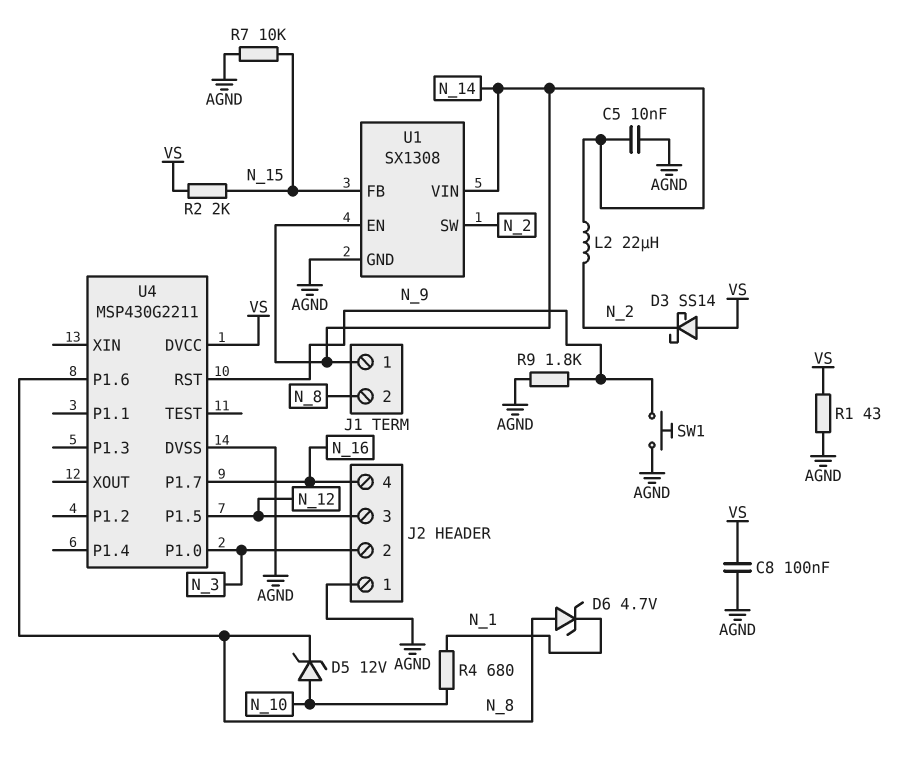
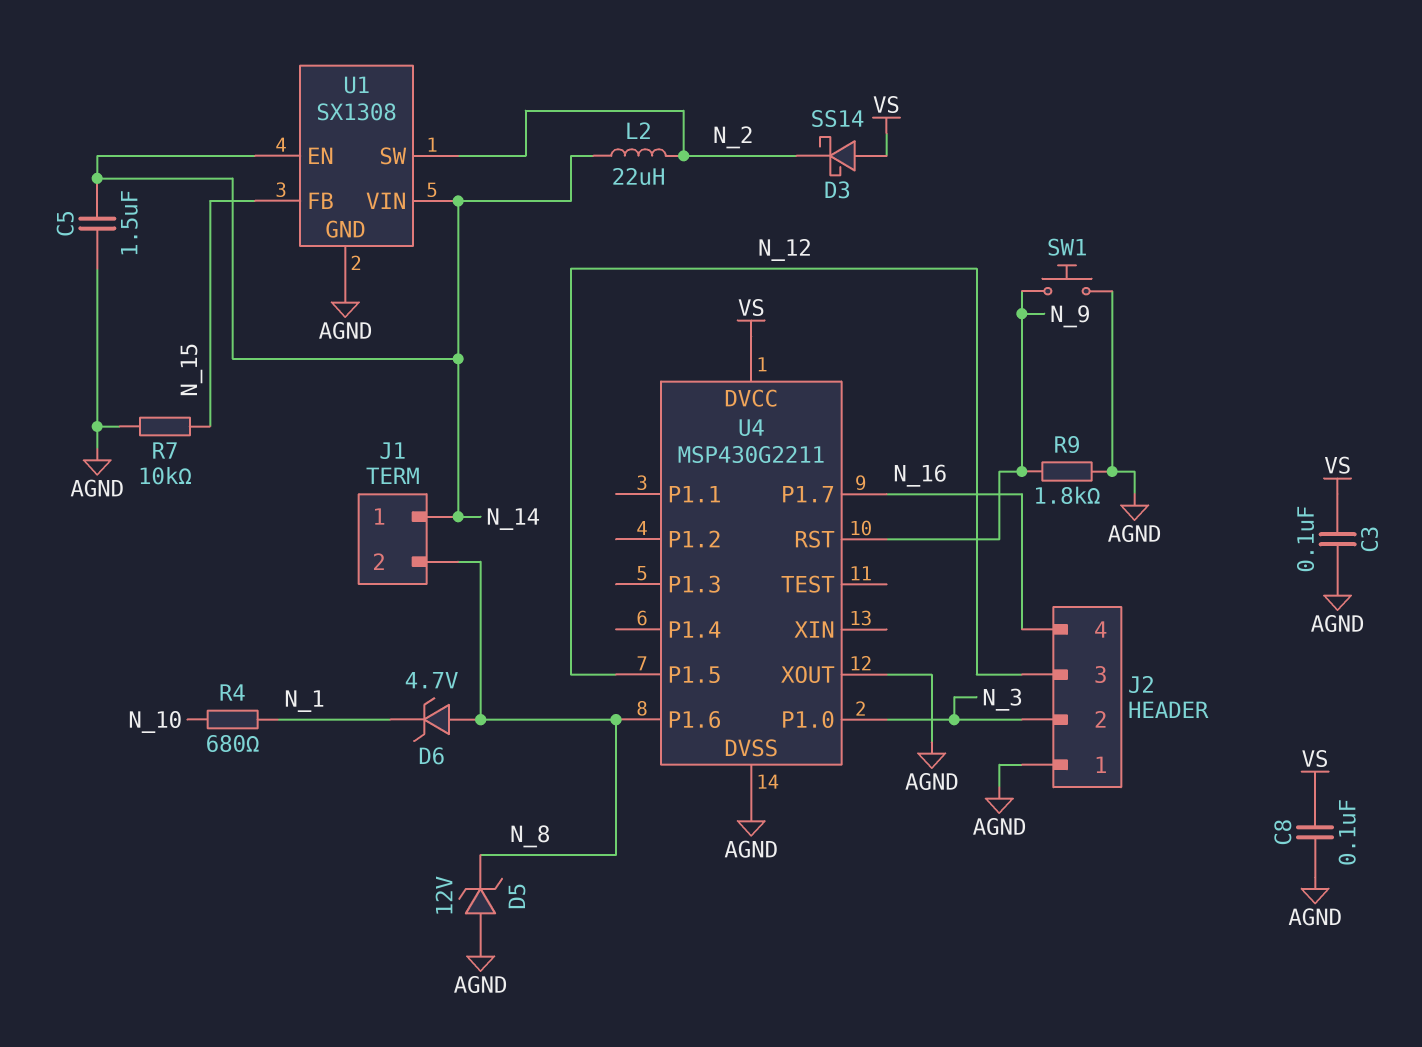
C3: none -> 100nF (AGND, VS)
C5: 10nF (AGND, N_14) -> 1.5uF (AGND, N_14)
D5: zener 12V (A N_10, K N_8) -> zener 12V (A AGND, K N_8)
R1: 43 (AGND, VS) -> none
R2: 2k (N_15, VS) -> none
U4 pin XOUT: none -> AGND

